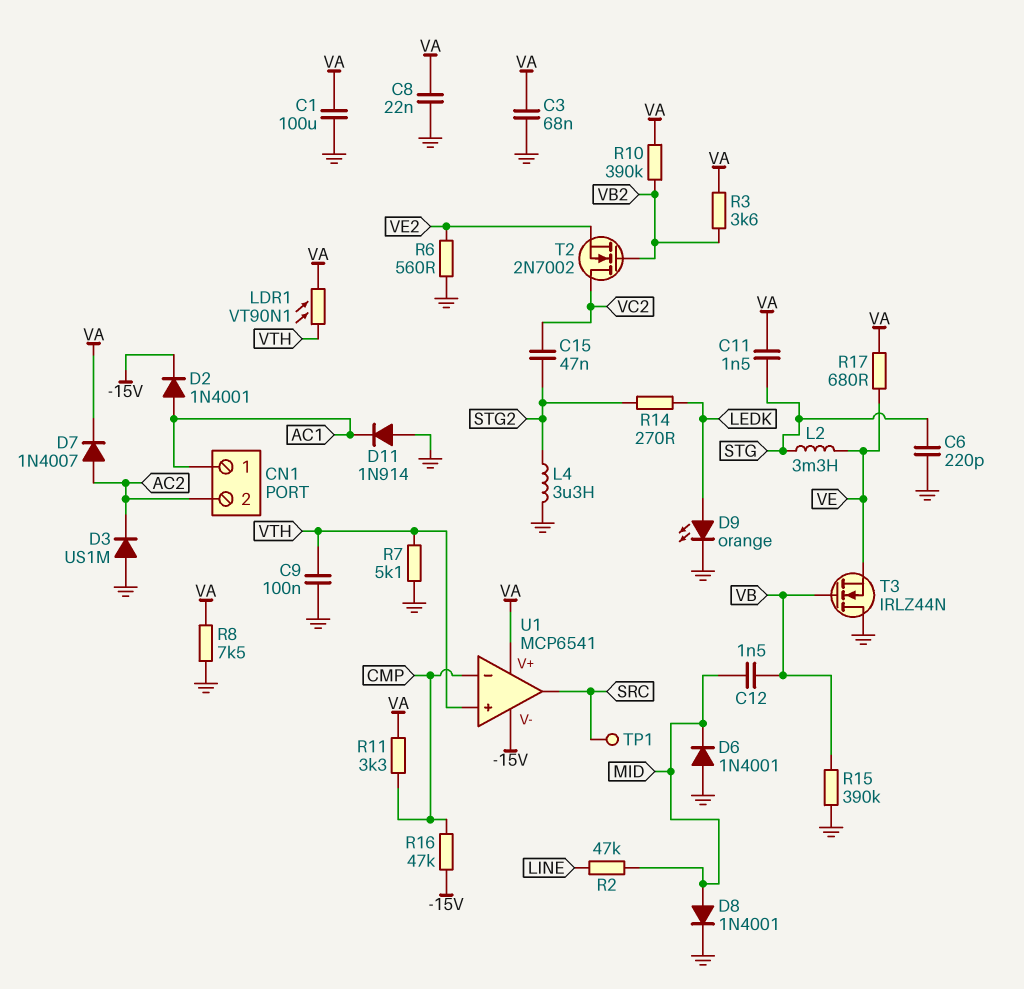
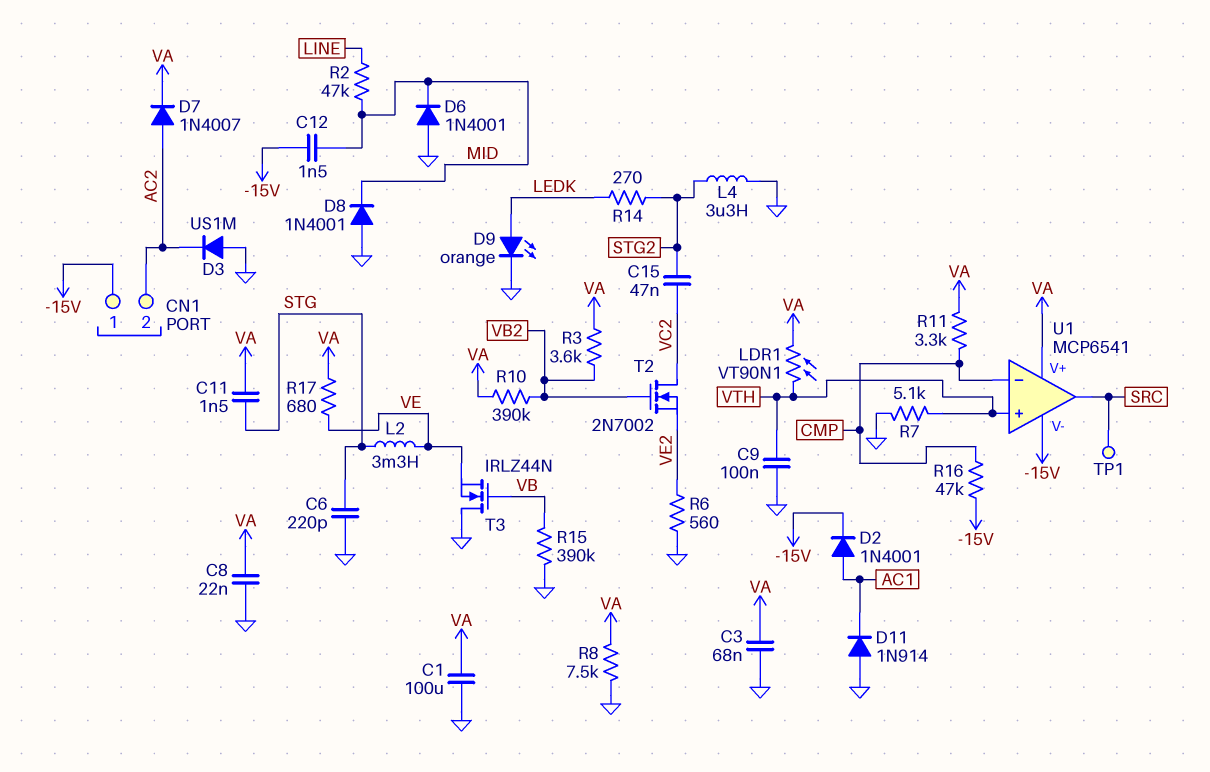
C12: 1.5nF (MID, VB) -> 1.5nF (-15V, MID)
CN1 pin 1: AC1 -> -15V
D8: diode 1N4001 (A MID, K GND) -> diode 1N4001 (A GND, K MID)

